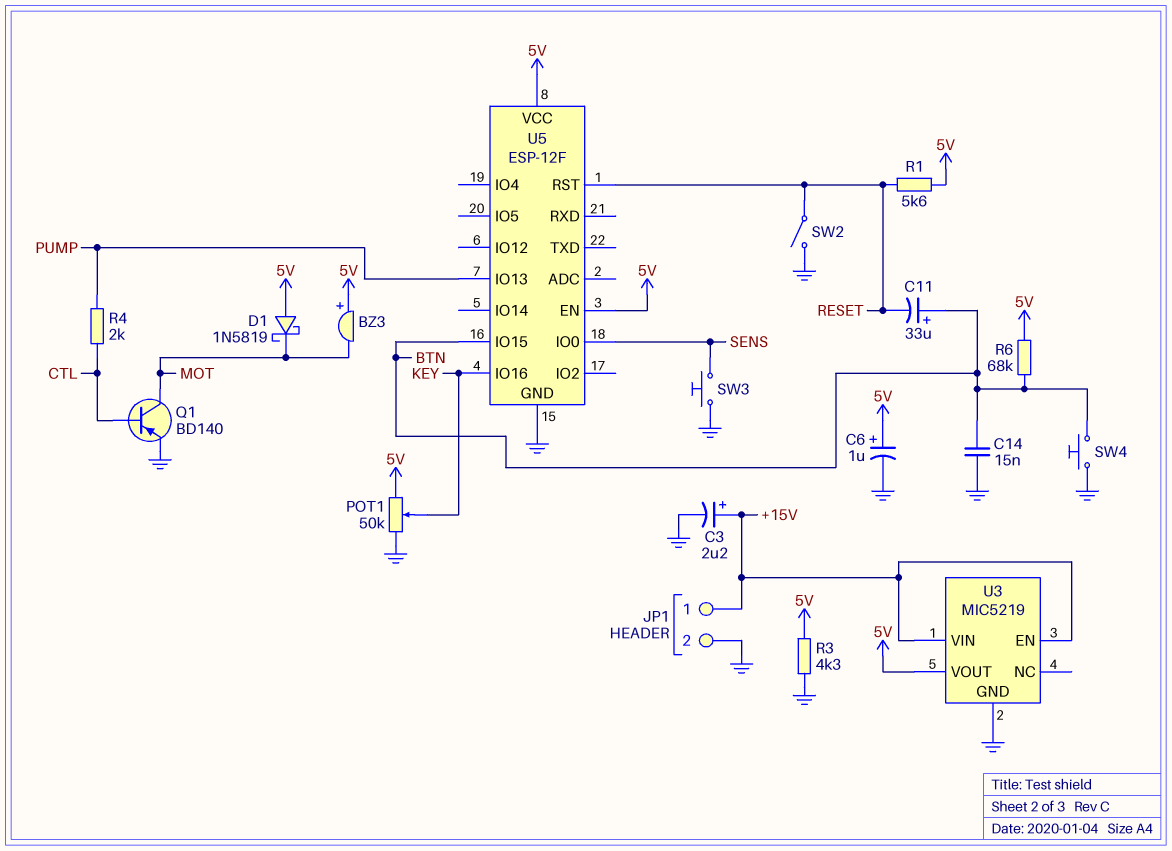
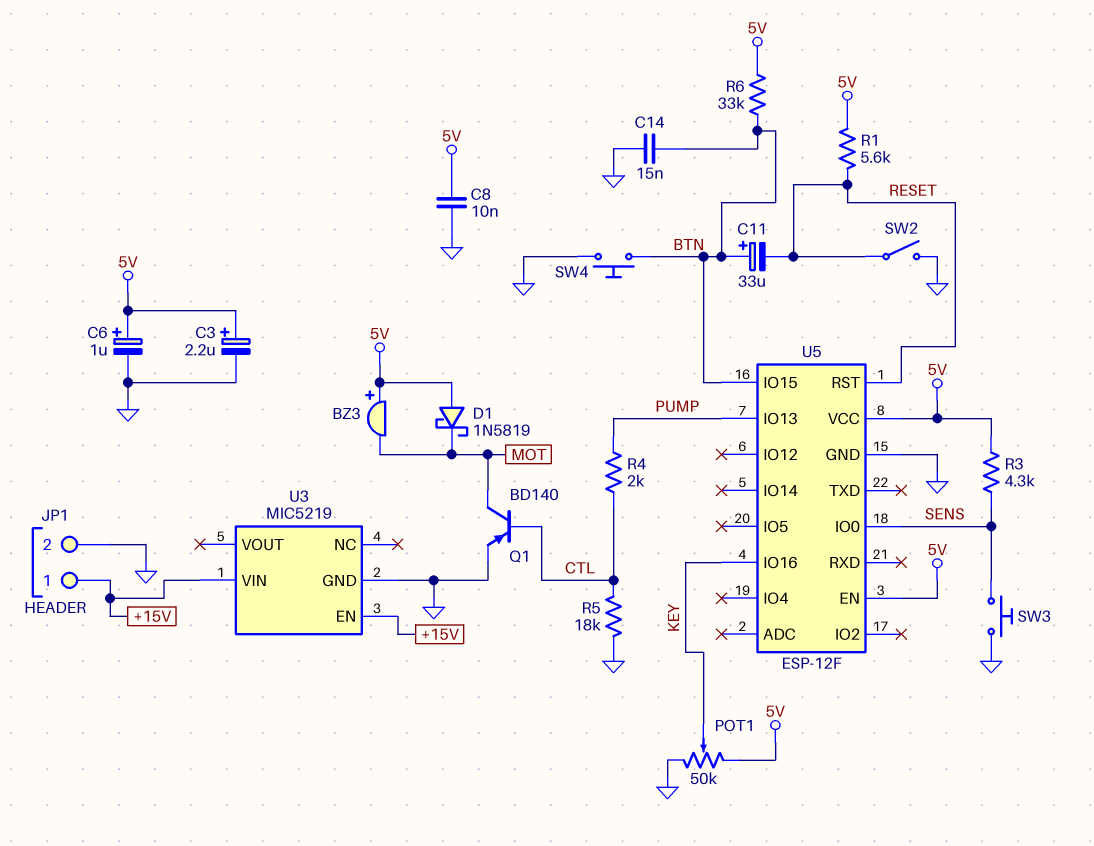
C3: 2.2uF (plus +15V, minus GND) -> 2.2uF (plus 5V, minus GND)
C8: none -> 10nF (5V, GND)
R3: 4.3k (5V, GND) -> 4.3k (5V, SENS)
R5: none -> 18k (CTL, GND)
R6: 68k (5V, BTN) -> 33k (5V, BTN)
U3 pin VOUT: 5V -> none

